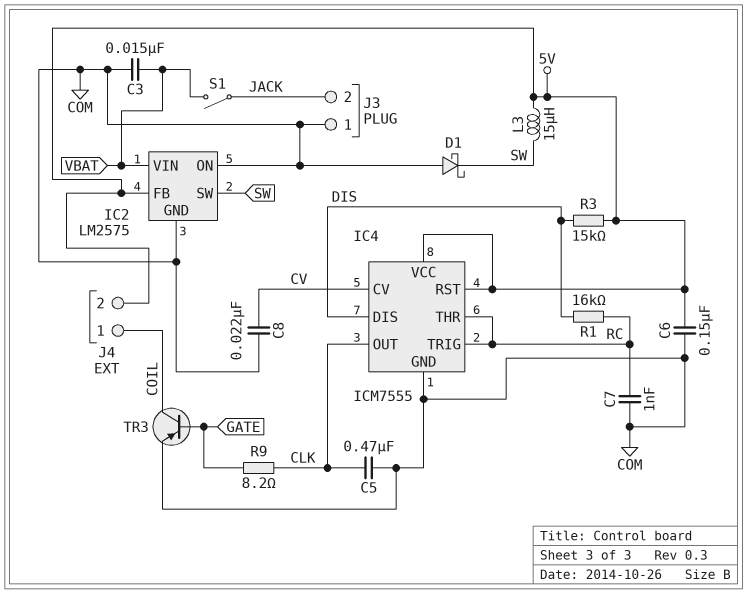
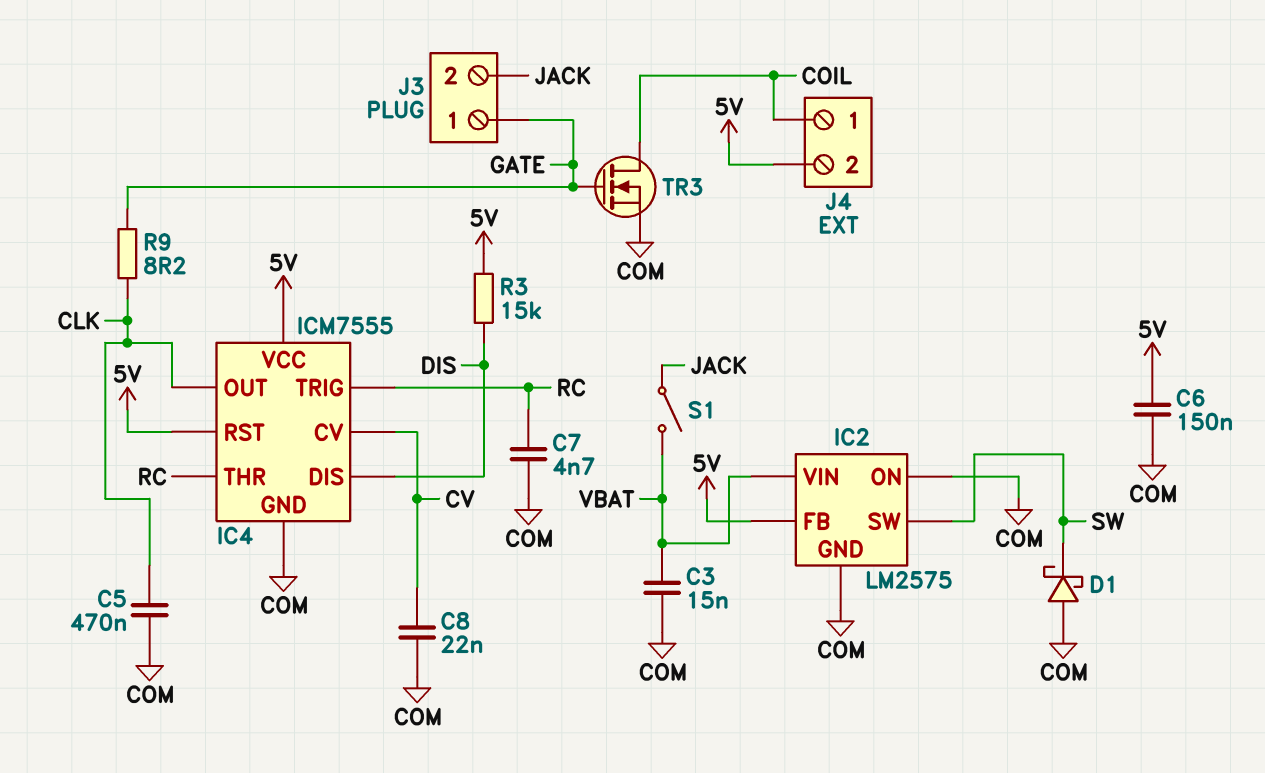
C7: 1nF (COM, RC) -> 4.7nF (COM, RC)
J3 pin 1: COM -> GATE
L3: 15uH (5V, SW) -> none
R1: 16k (DIS, RC) -> none
TR3: PNP (B GATE, C COIL, E COM) -> NMOS (G GATE, D COIL, S COM)

